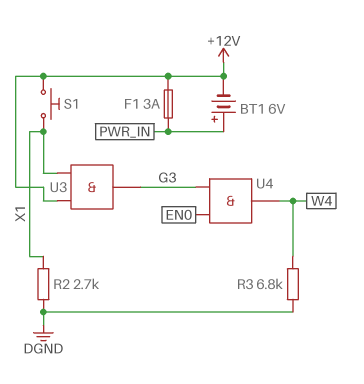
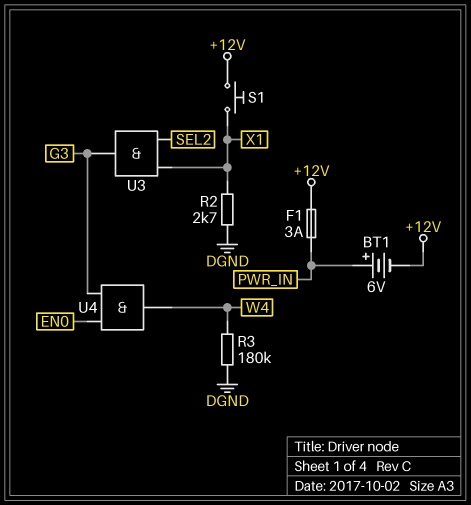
R3: 6.8k (DGND, W4) -> 180k (DGND, W4)
U3: AND (in +12V, in X1, out G3) -> AND (in SEL2, in X1, out G3)

